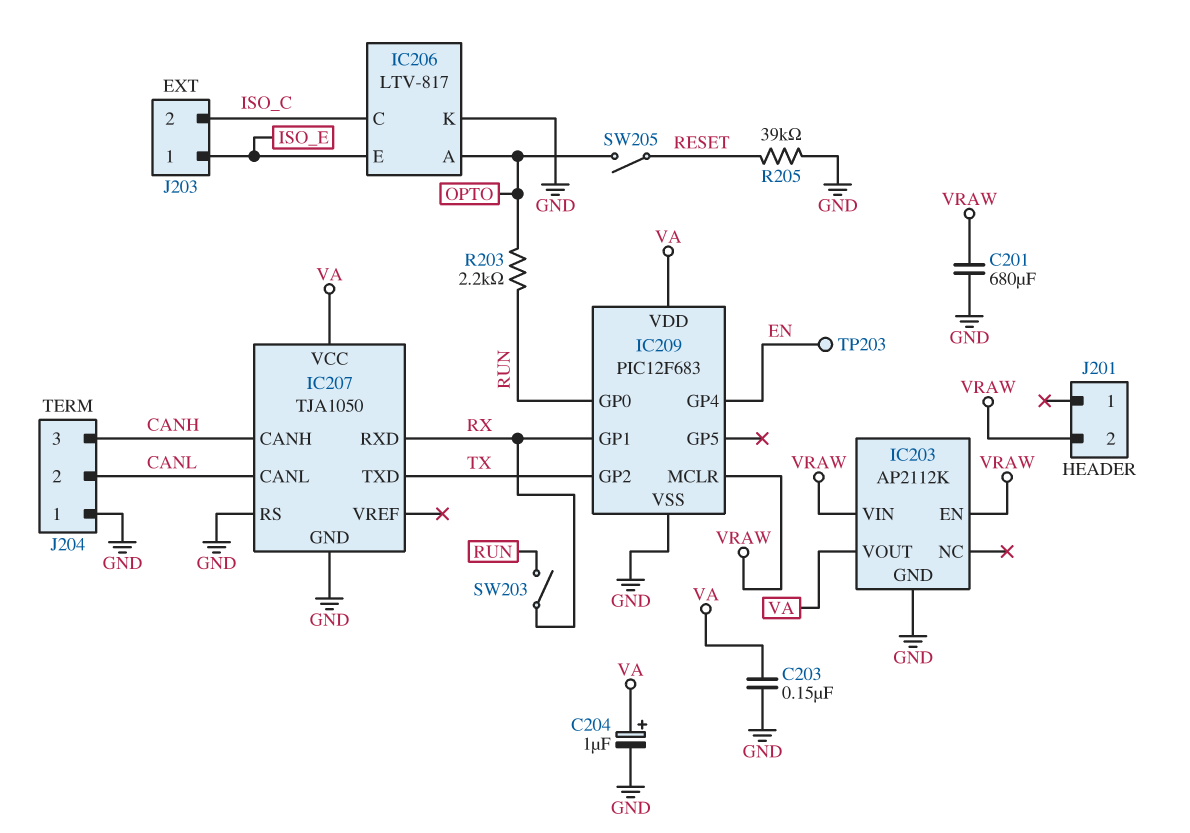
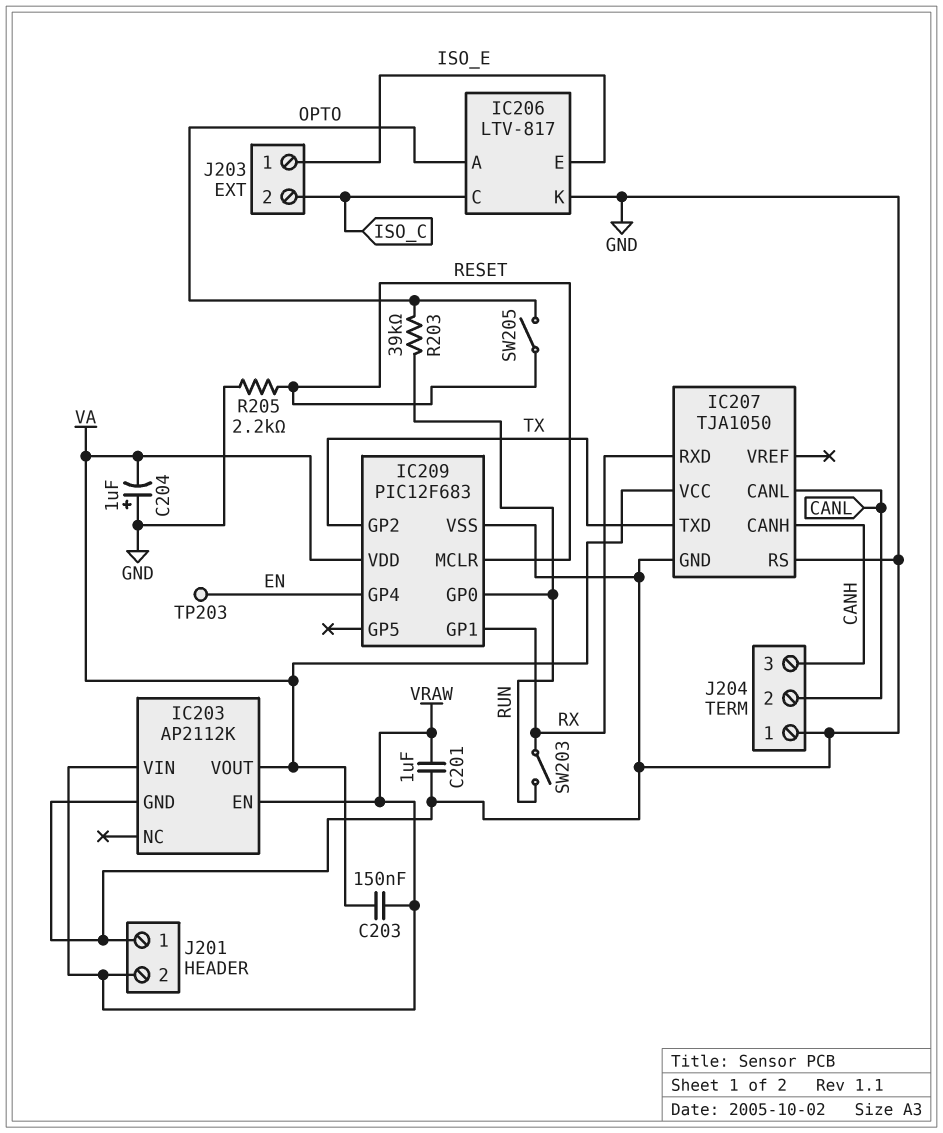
C201: 680uF (GND, VRAW) -> 1uF (GND, VRAW)
C203: 150nF (GND, VA) -> 150nF (VA, VRAW)
C204: 1uF (plus VA, minus GND) -> 1uF (plus GND, minus VA)
IC209 pin MCLR: VRAW -> RESET
J201 pin 1: none -> GND
R203: 2.2k (OPTO, RUN) -> 39k (OPTO, RUN)
R205: 39k (GND, RESET) -> 2.2k (GND, RESET)

